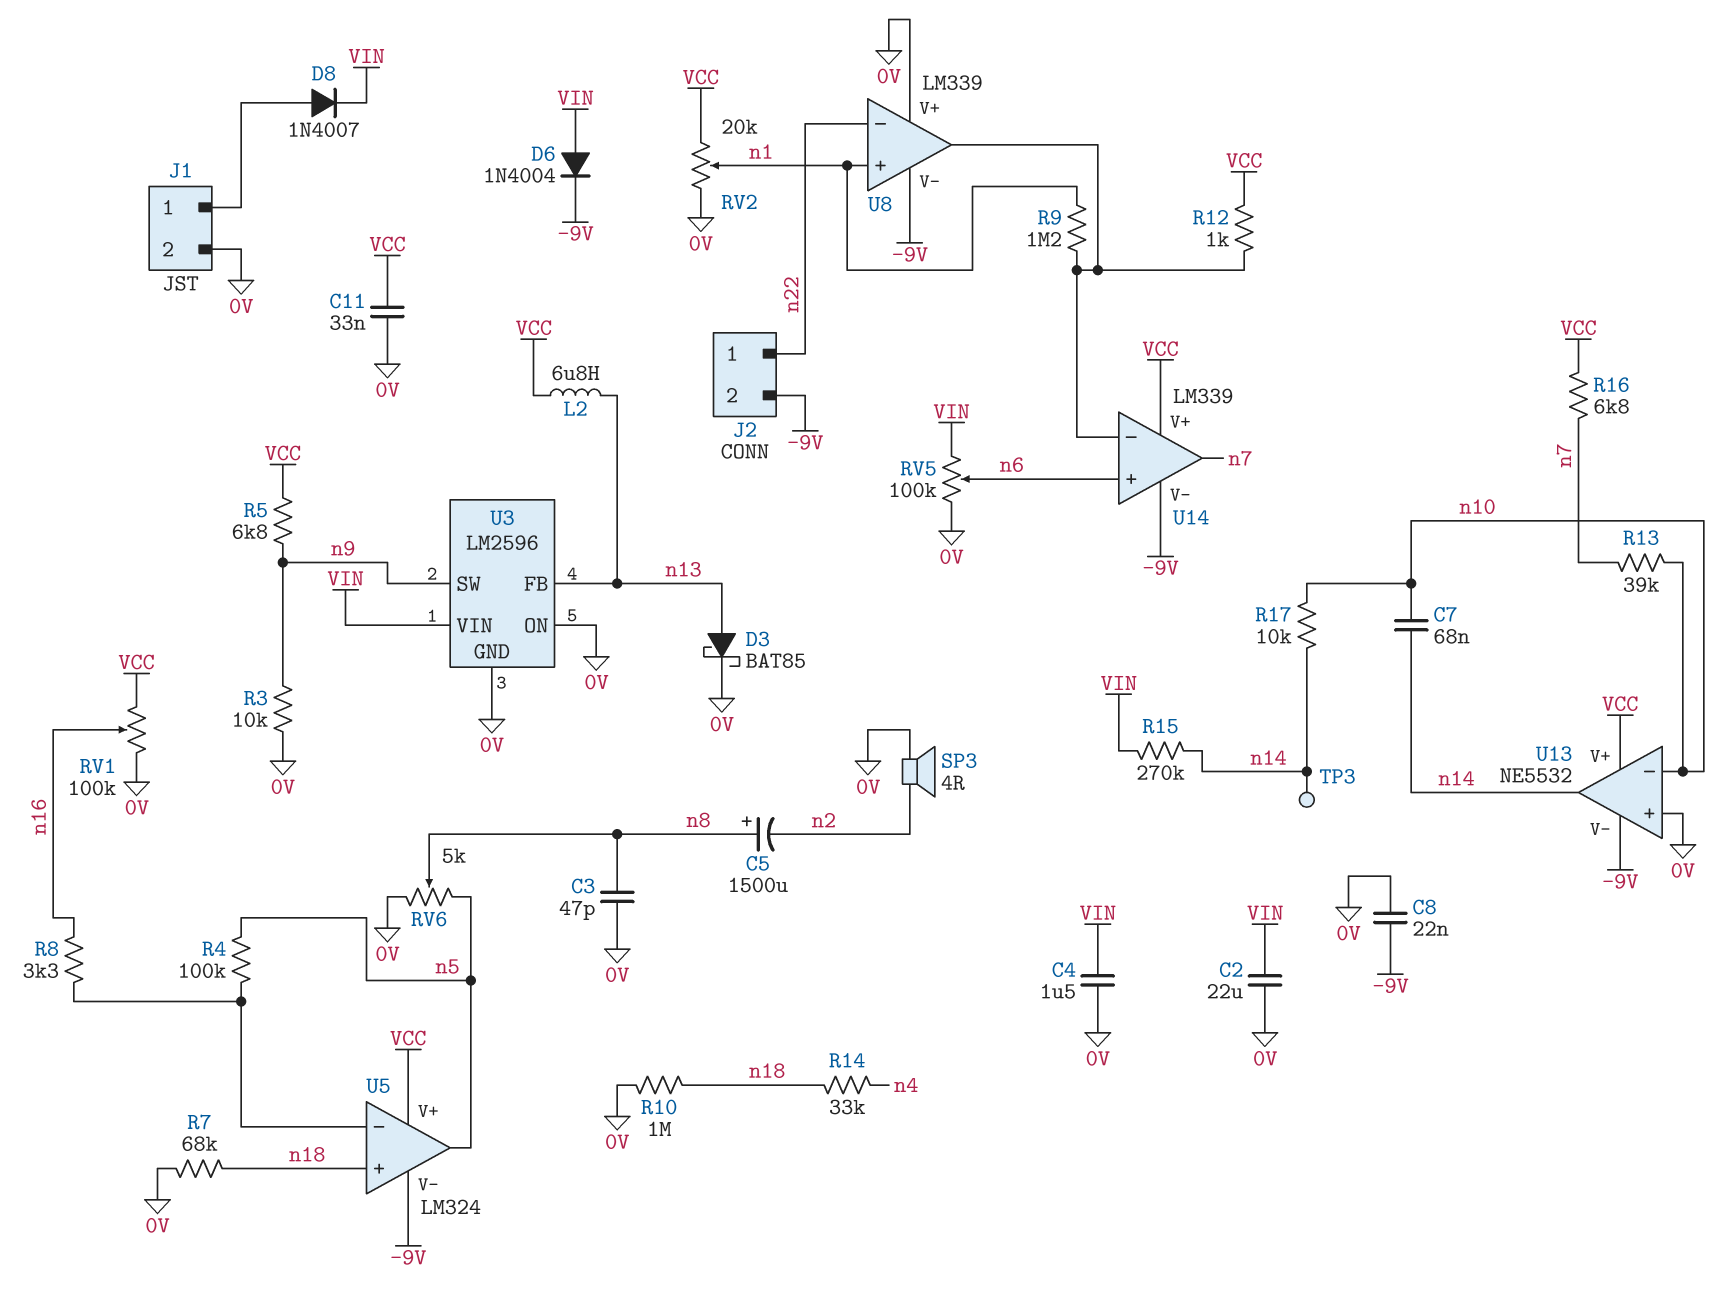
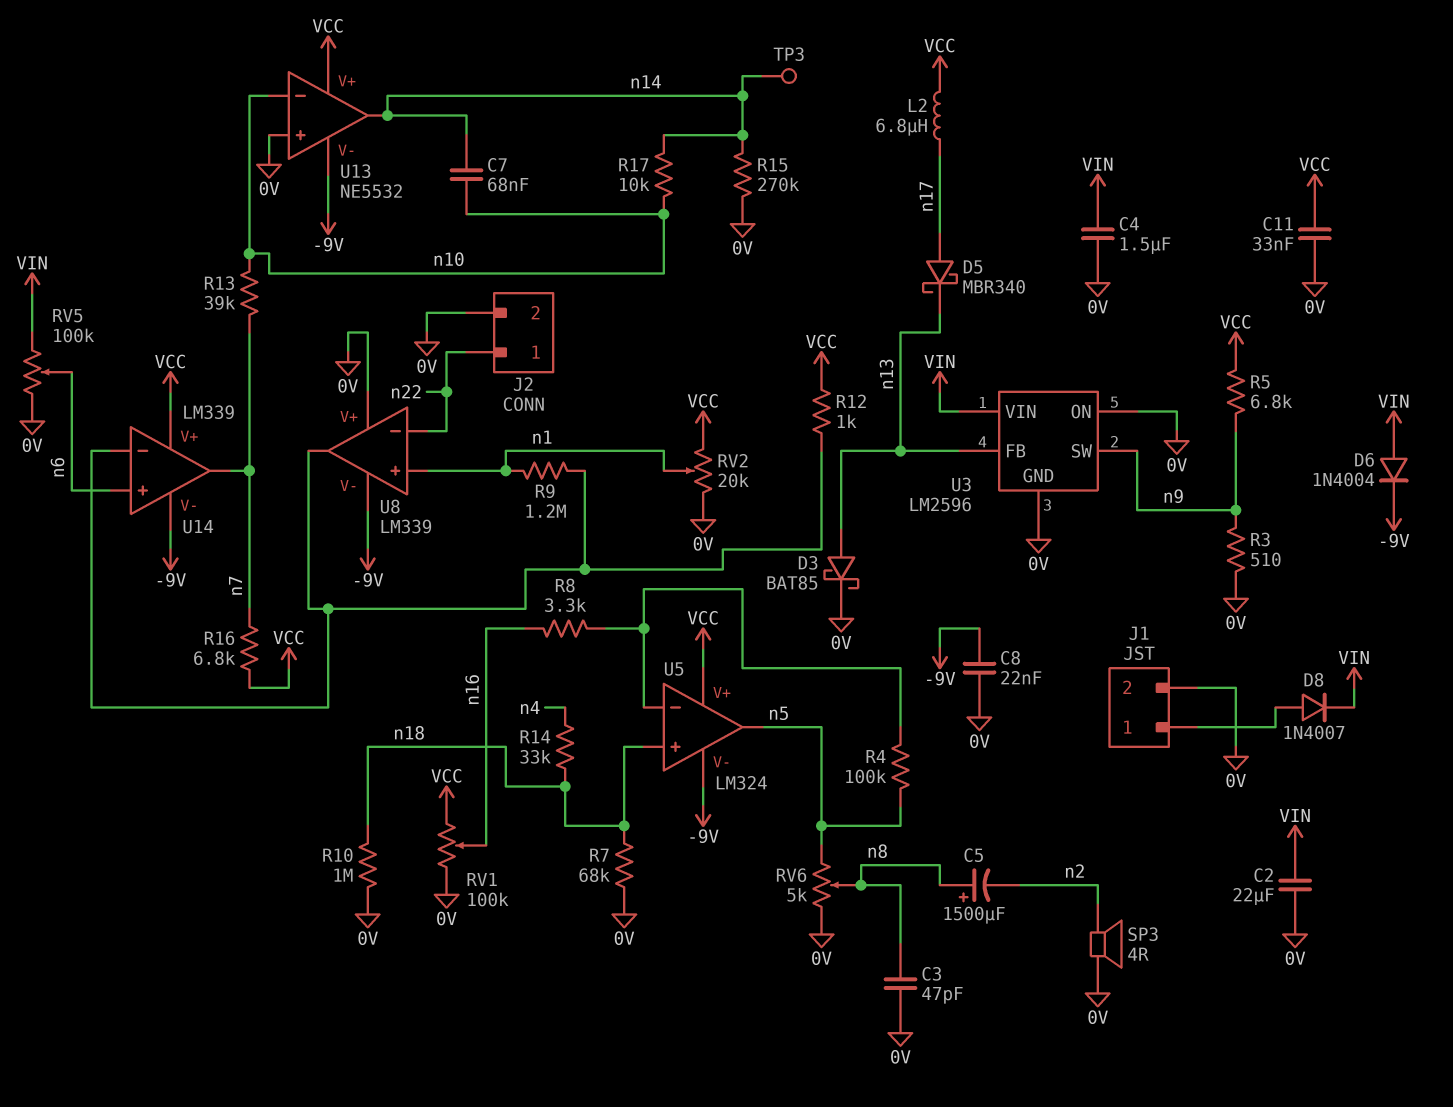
D5: none -> schottky MBR340 (A n17, K n13)
J2 pin 2: -9V -> 0V
L2: 6.8uH (VCC, n13) -> 6.8uH (VCC, n17)
R3: 10k (0V, n9) -> 510 (0V, n9)
R15: 270k (VIN, n14) -> 270k (0V, n14)

